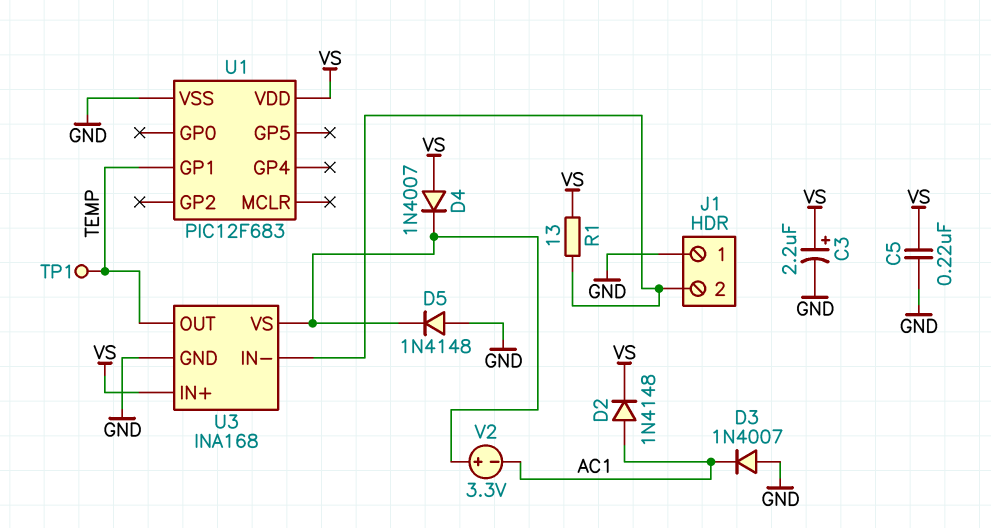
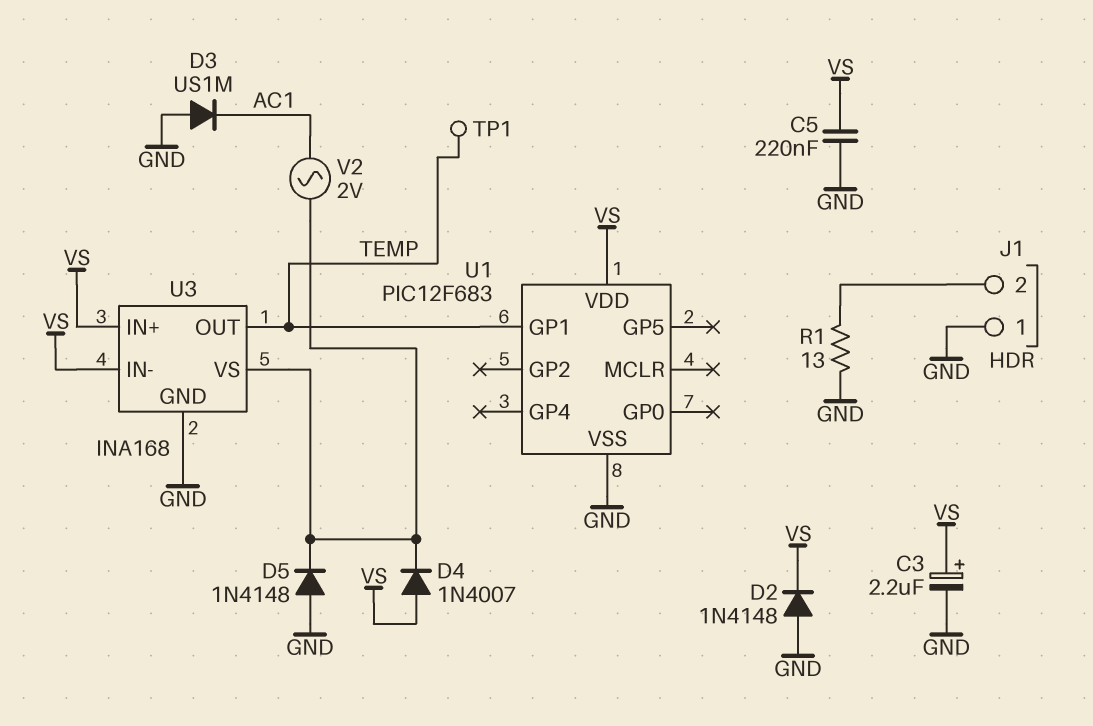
D2: diode 1N4148 (A AC1, K VS) -> diode 1N4148 (A GND, K VS)
D3: diode 1N4007 (A GND, K AC1) -> diode US1M (A GND, K AC1)
R1: 13 (J1/2, VS) -> 13 (GND, J1/2)
U3 pin IN-: J1/2 -> VS
V2: 3.3V (plus U3/VS, minus AC1) -> AC 2V (AC1, U3/VS)

